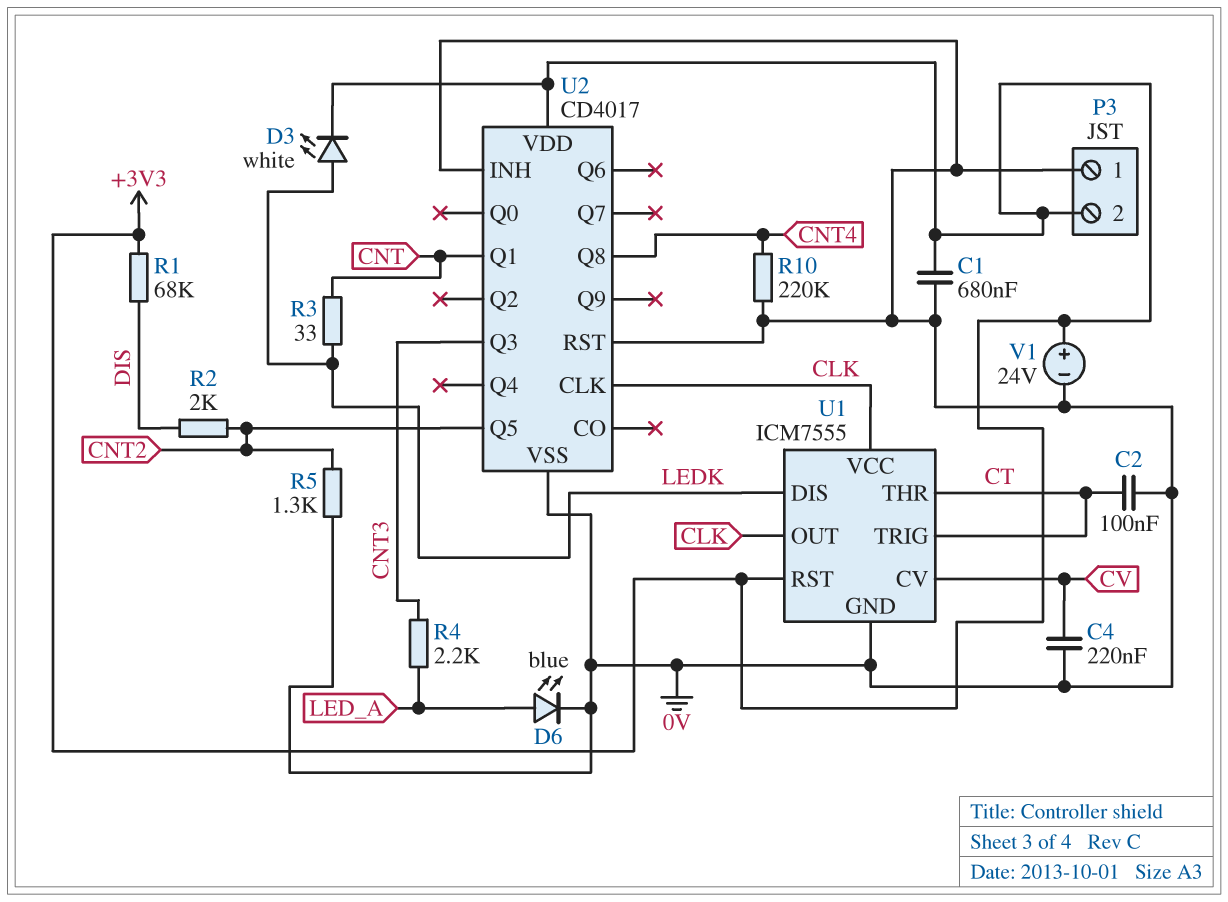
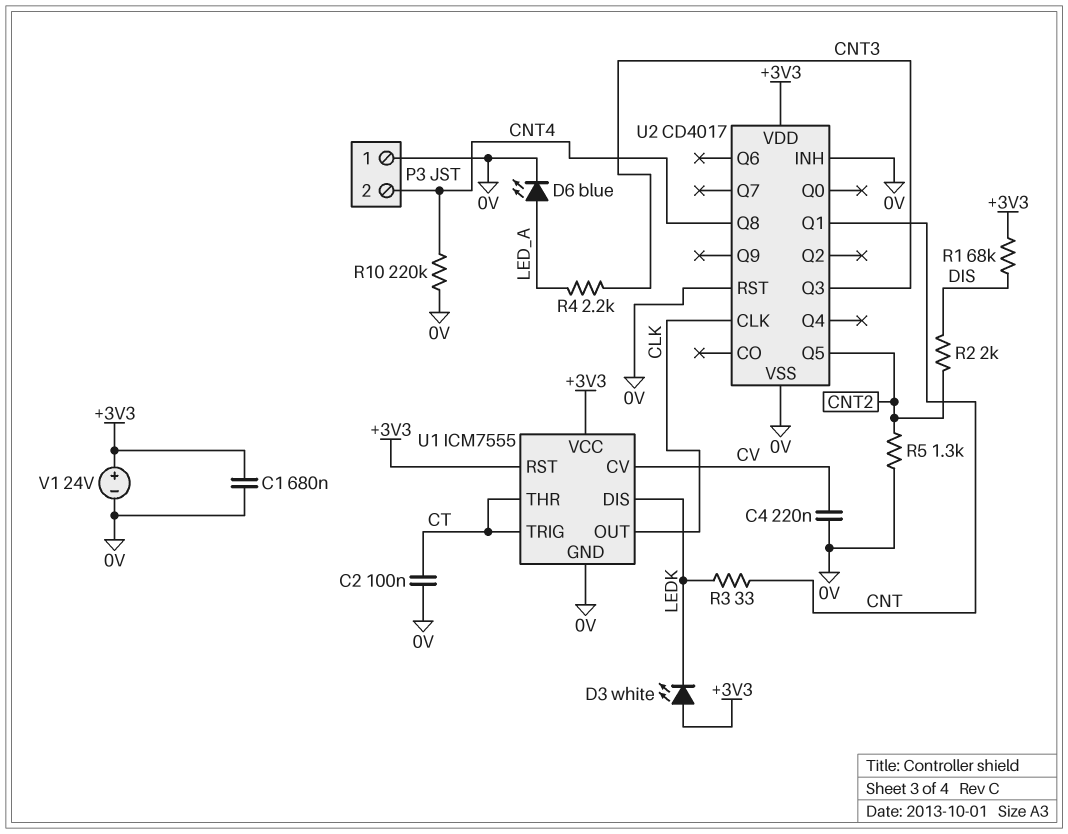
D3: LED white (A LEDK, K +3V3) -> LED white (A +3V3, K LEDK)
P3 pin 2: +3V3 -> CNT4
U1 pin VCC: CLK -> +3V3

